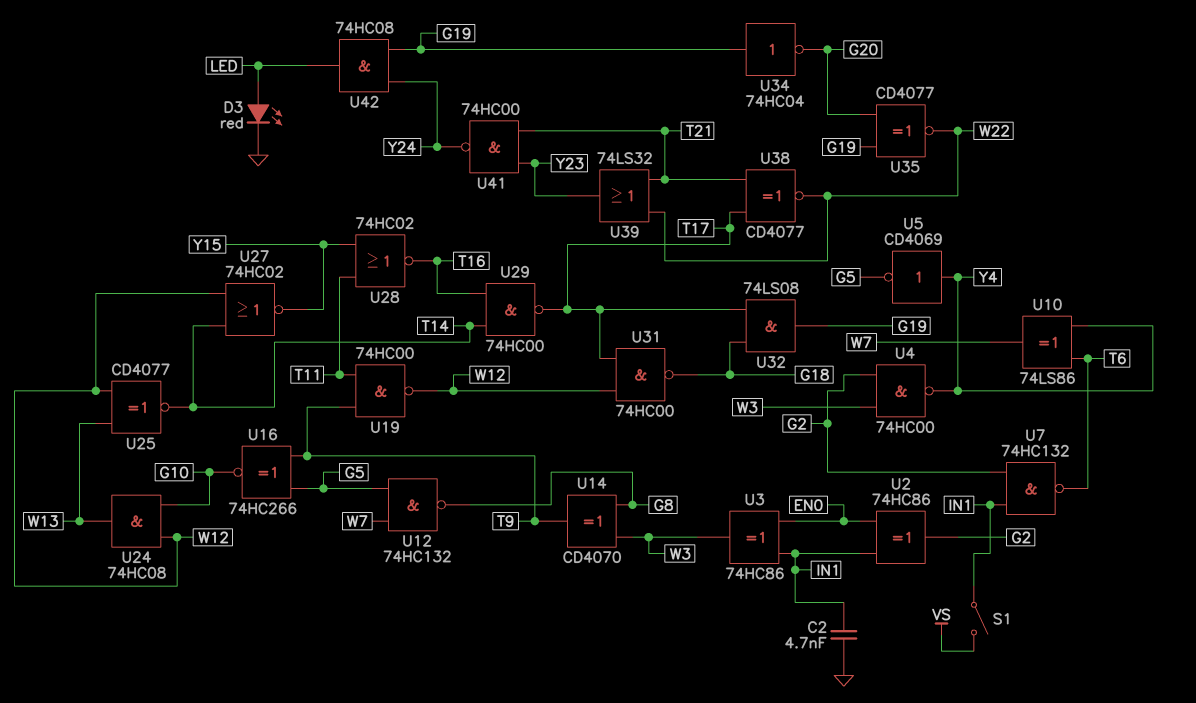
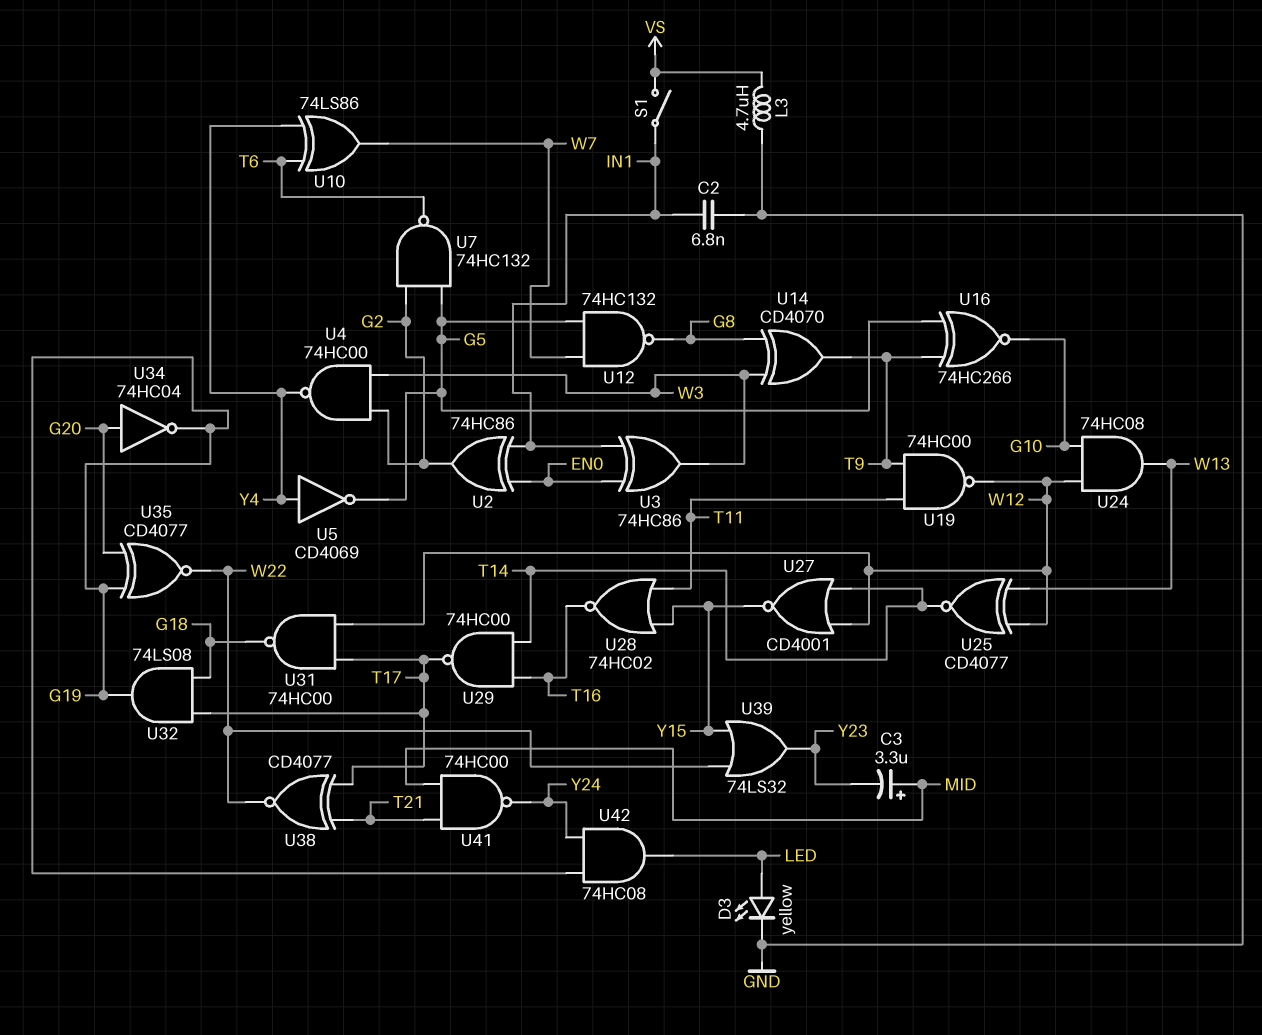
C2: 4.7nF (GND, IN1) -> 6.8nF (GND, IN1)
C3: none -> 3.3uF (plus MID, minus Y23)
D3: LED red (A LED, K GND) -> LED yellow (A LED, K GND)
L3: none -> 4.7uH (GND, VS)
U7: NAND 74HC132 (in G2, in IN1, out T6) -> NAND 74HC132 (in G2, in G5, out T6)
U27: NOR 74HC02 (in T14, in W12, out Y15) -> NOR CD4001 (in T14, in W12, out Y15)
U34: NOT 74HC04 (in G19, out G20) -> NOT 74HC04 (in G20, out G19)
U39: OR 74LS32 (in T21, in W22, out Y23) -> OR 74LS32 (in W22, in Y15, out Y23)
U41: NAND 74HC00 (in T21, in Y23, out Y24) -> NAND 74HC00 (in MID, in T21, out Y24)

